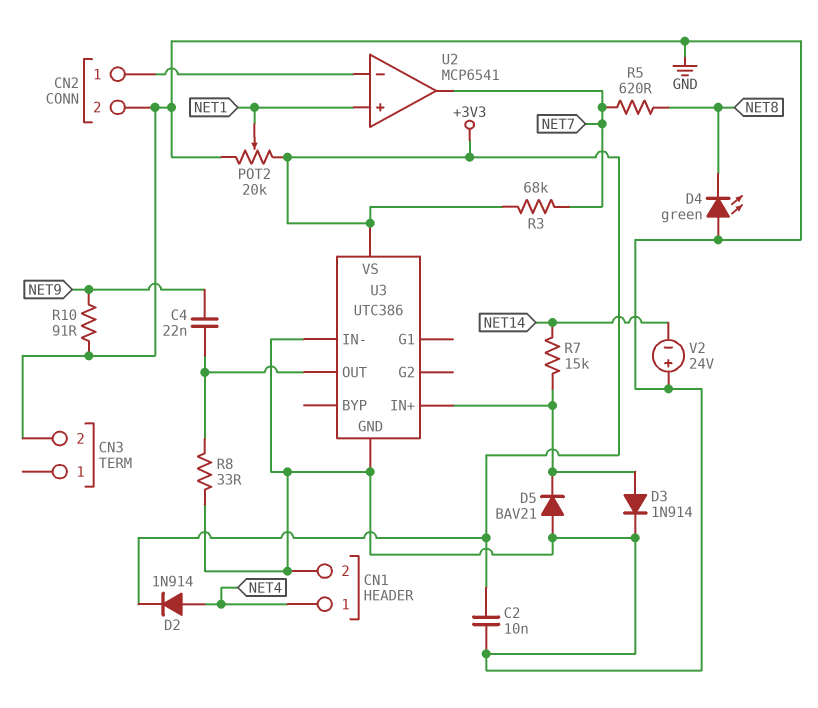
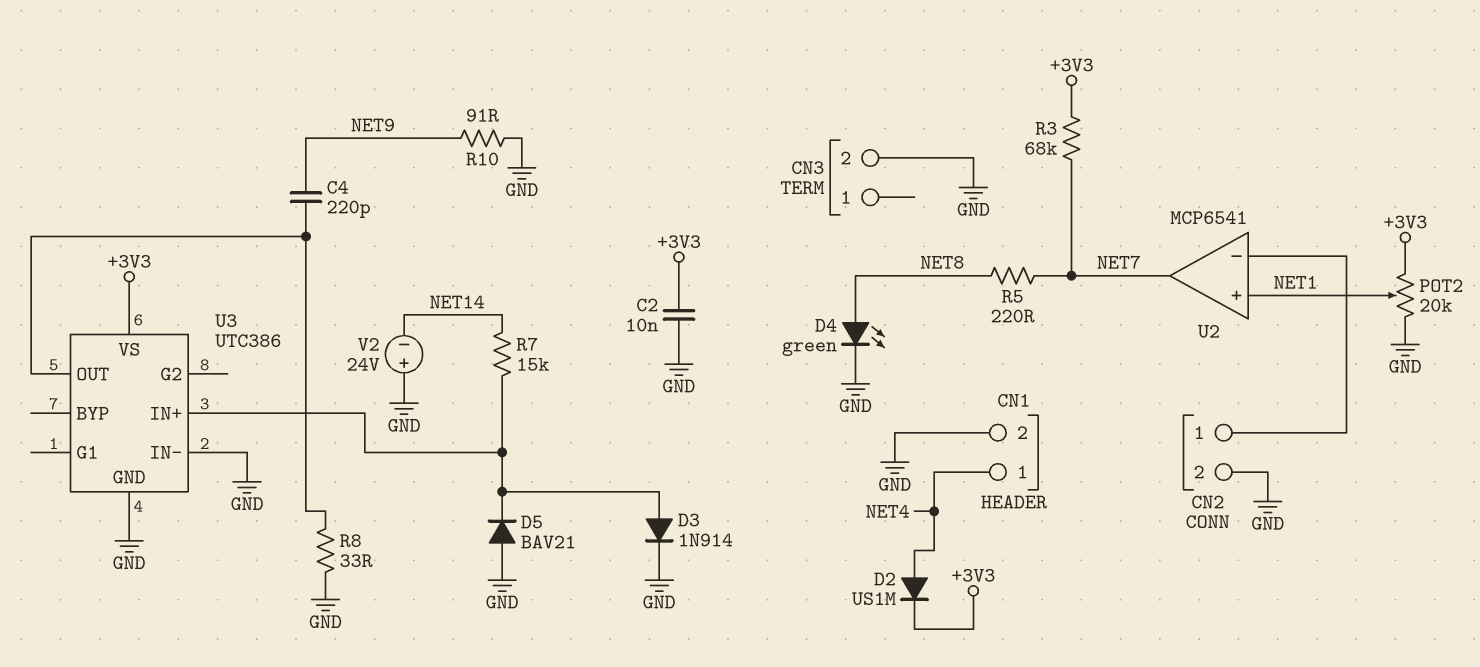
C4: 22nF (NET9, U3/OUT) -> 220pF (NET9, U3/OUT)
D2: diode 1N914 (A NET4, K +3V3) -> diode US1M (A NET4, K +3V3)
D4: LED green (A GND, K NET8) -> LED green (A NET8, K GND)
R5: 620 (NET7, NET8) -> 220 (NET7, NET8)

